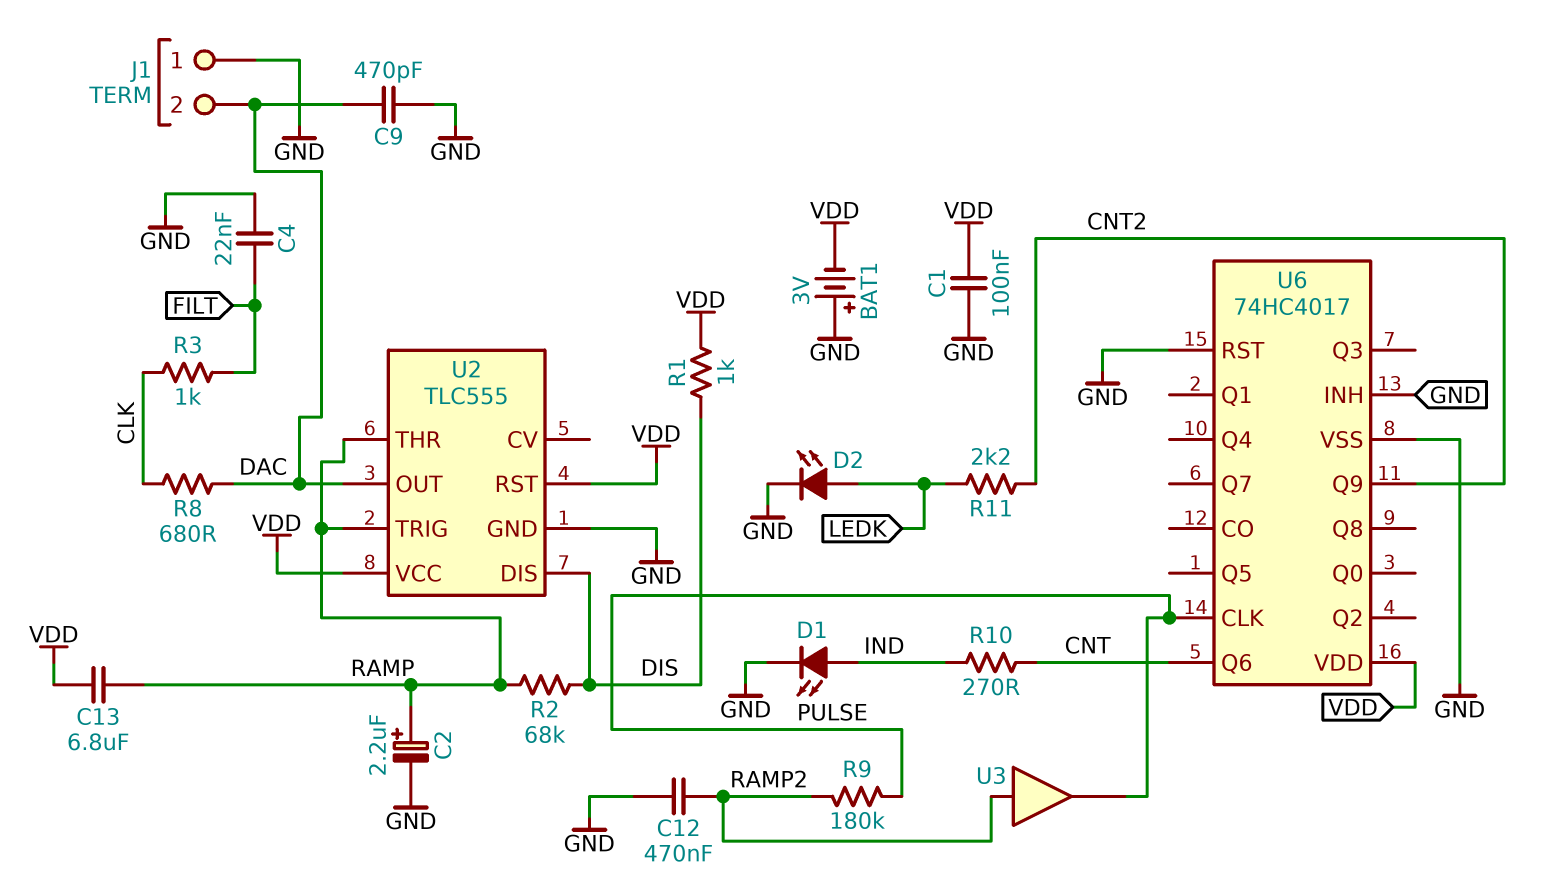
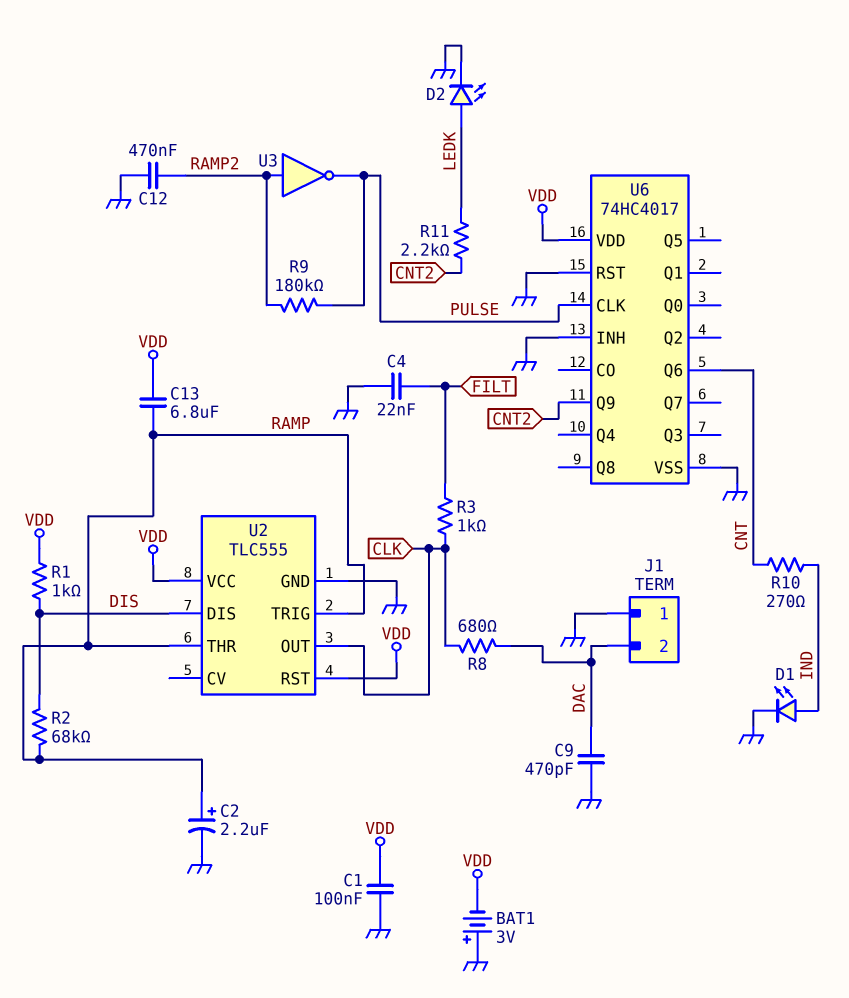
U2 pin OUT: DAC -> CLK
U3: buffer (in RAMP2, out PULSE) -> NOT (in RAMP2, out PULSE)

